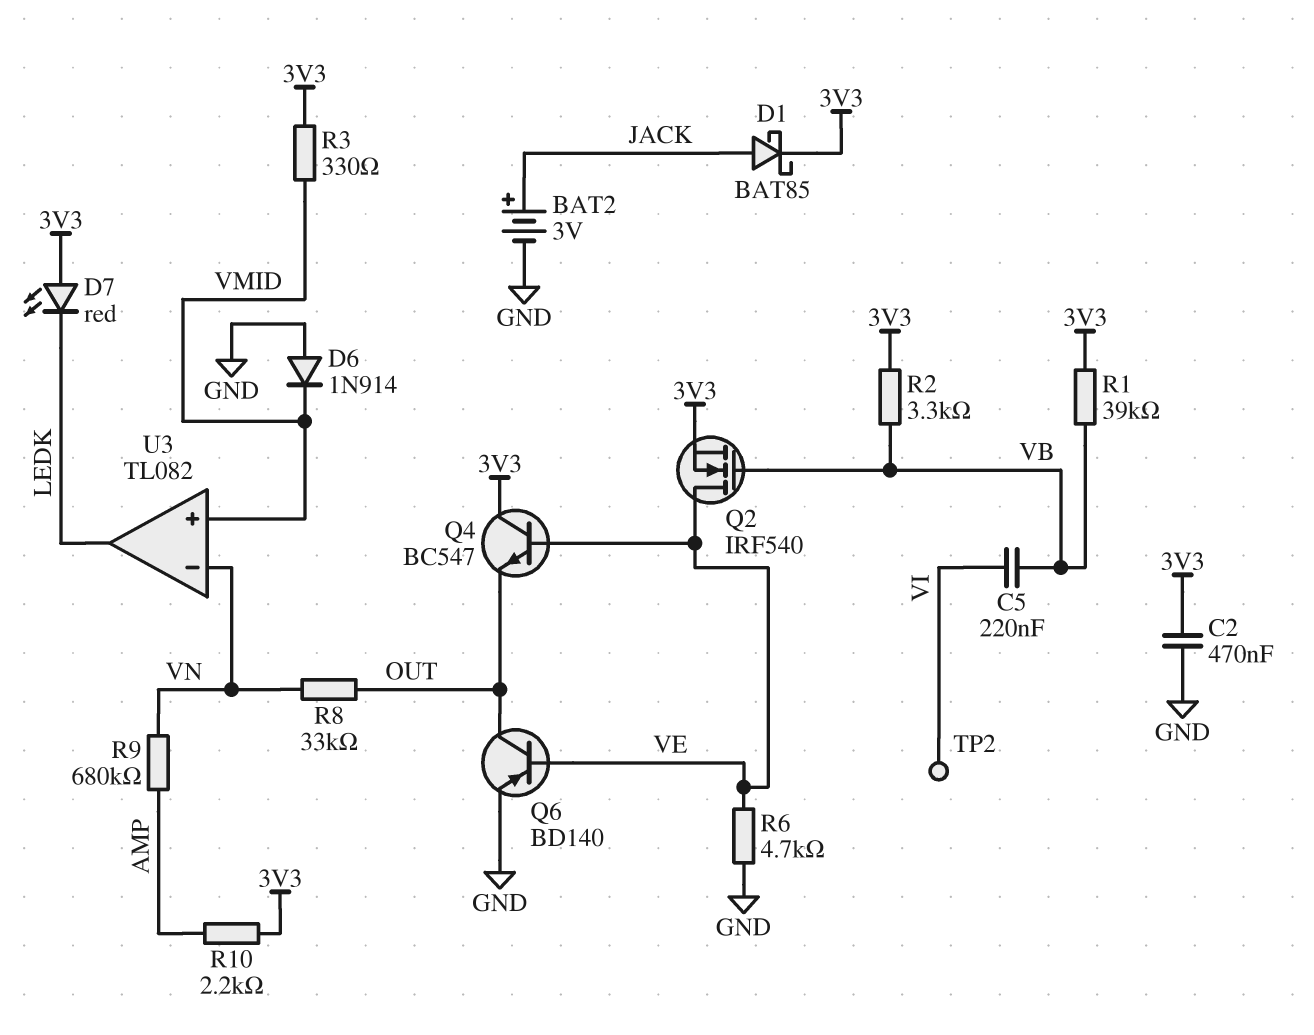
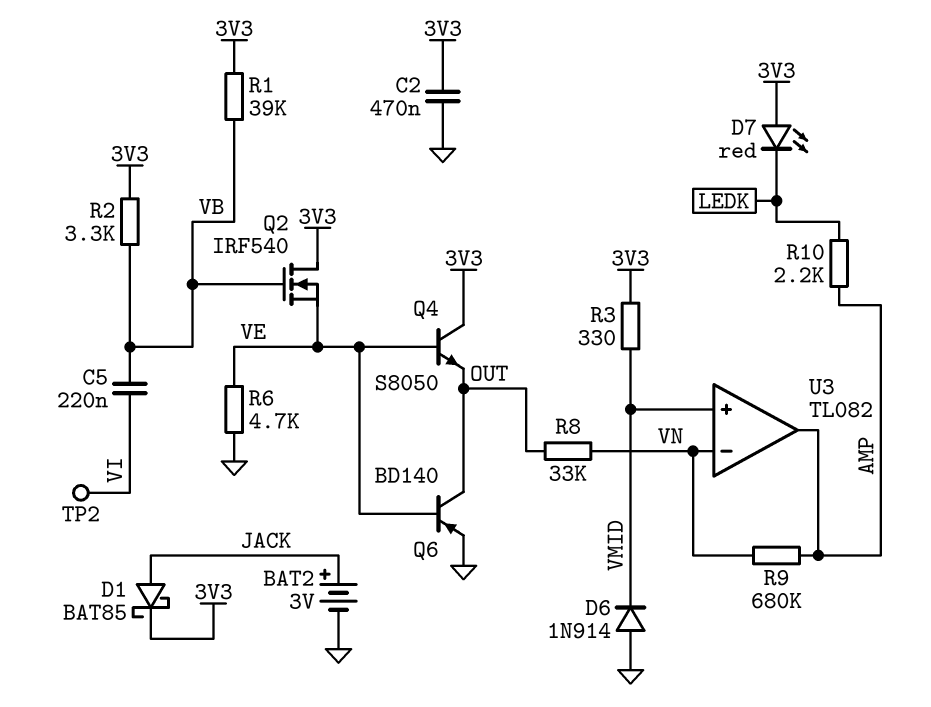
Q2: NMOS IRF540 (G VB, D VE, S 3V3) -> NMOS IRF540 (G VB, D 3V3, S VE)
Q4: NPN BC547 (B VE, C 3V3, E OUT) -> NPN S8050 (B VE, C 3V3, E OUT)
R10: 2.2k (3V3, AMP) -> 2.2k (AMP, LEDK)
U3 pin out: LEDK -> AMP

